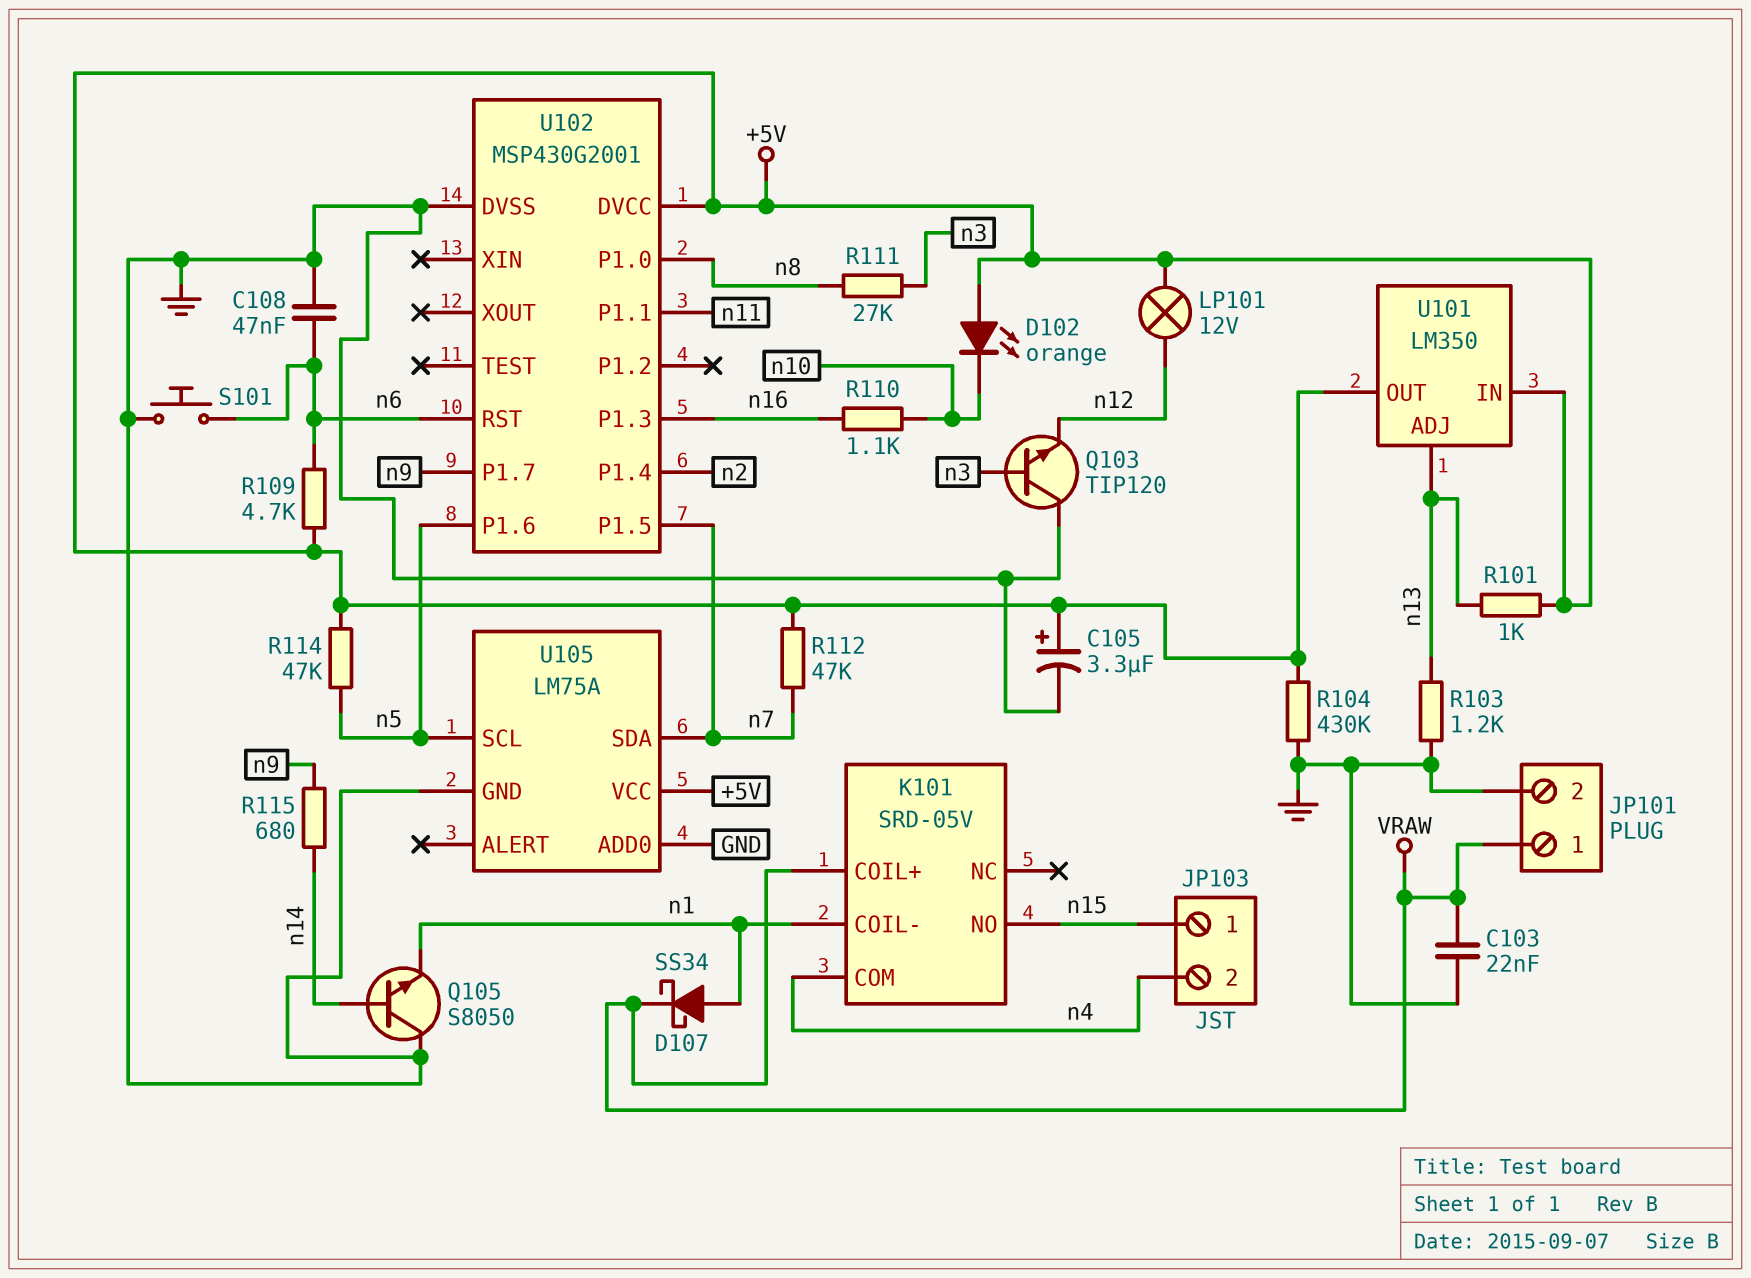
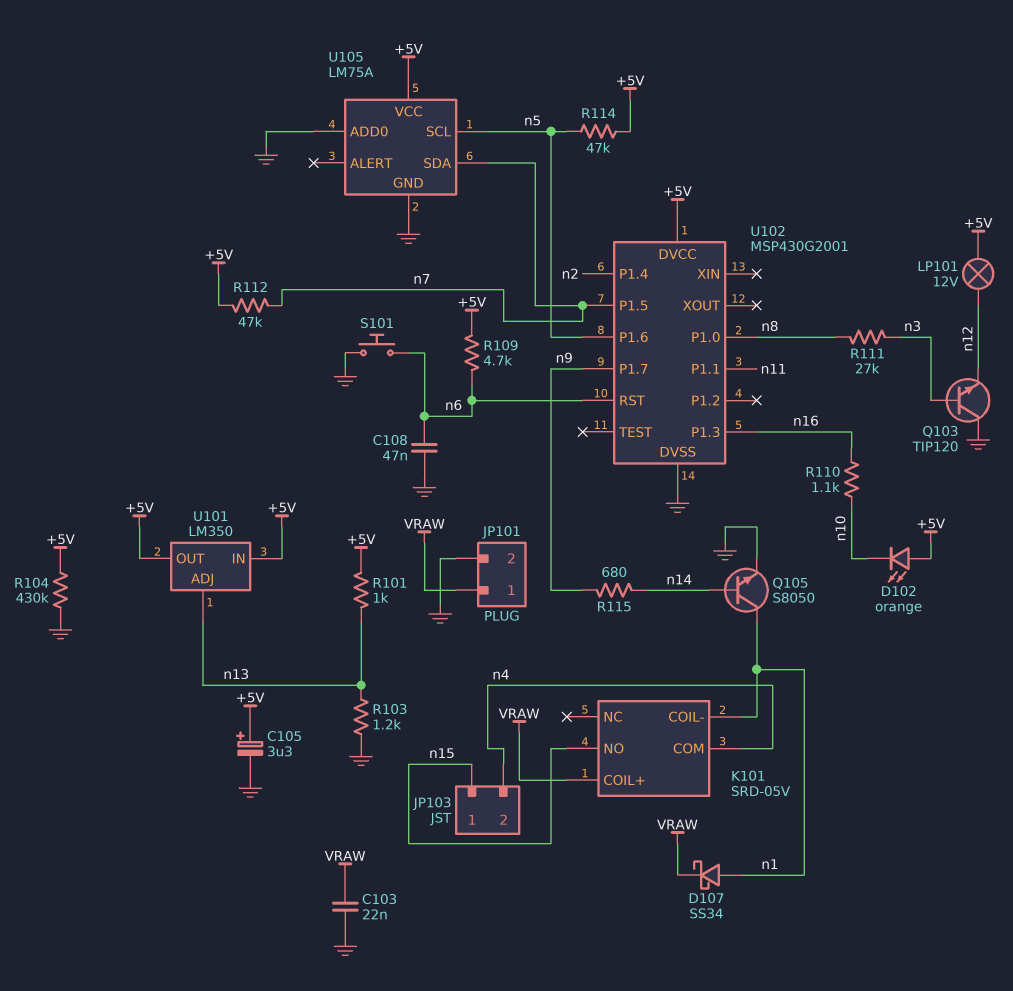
Q105: NPN S8050 (B n14, C GND, E n1) -> NPN S8050 (B n14, C n1, E GND)

